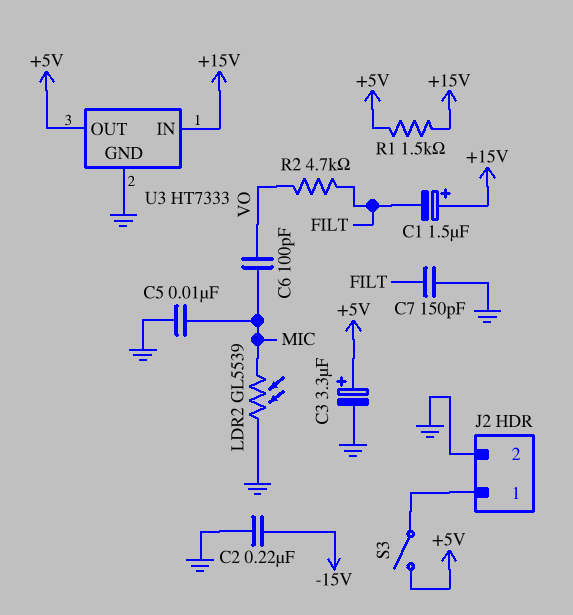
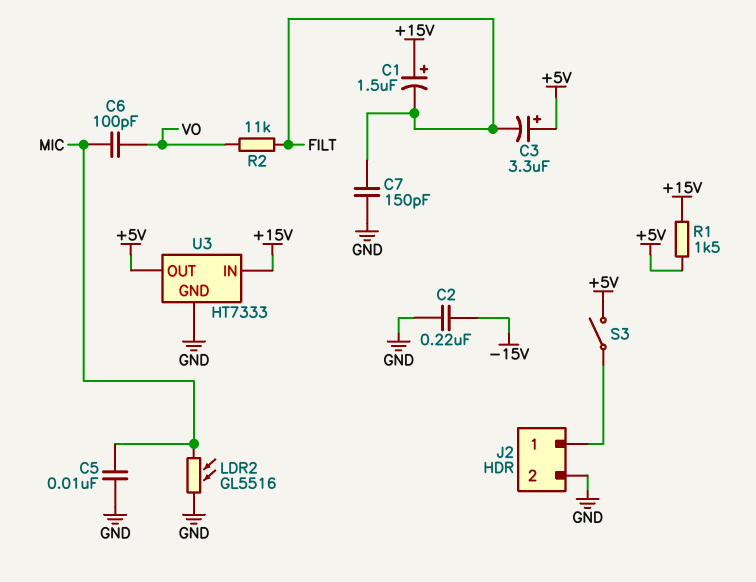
C3: 3.3uF (plus +5V, minus GND) -> 3.3uF (plus +5V, minus FILT)
LDR2: GL5539 (GND, MIC) -> GL5516 (GND, MIC)
R2: 4.7k (FILT, VO) -> 11k (FILT, VO)

